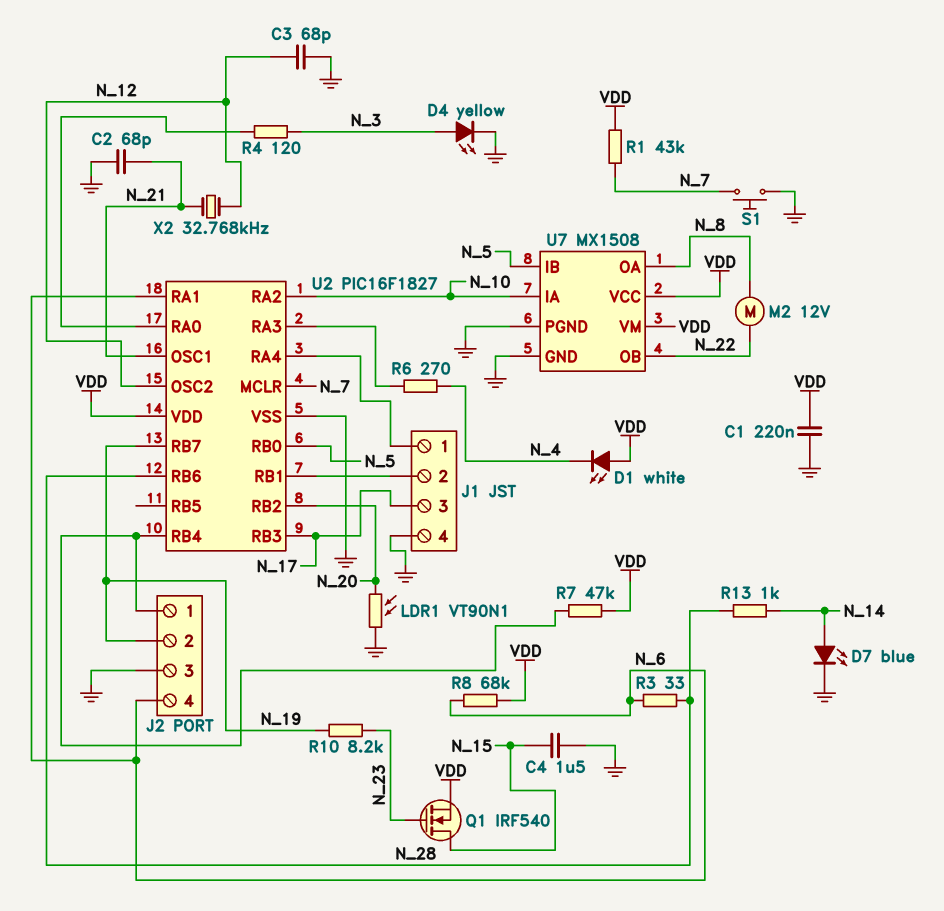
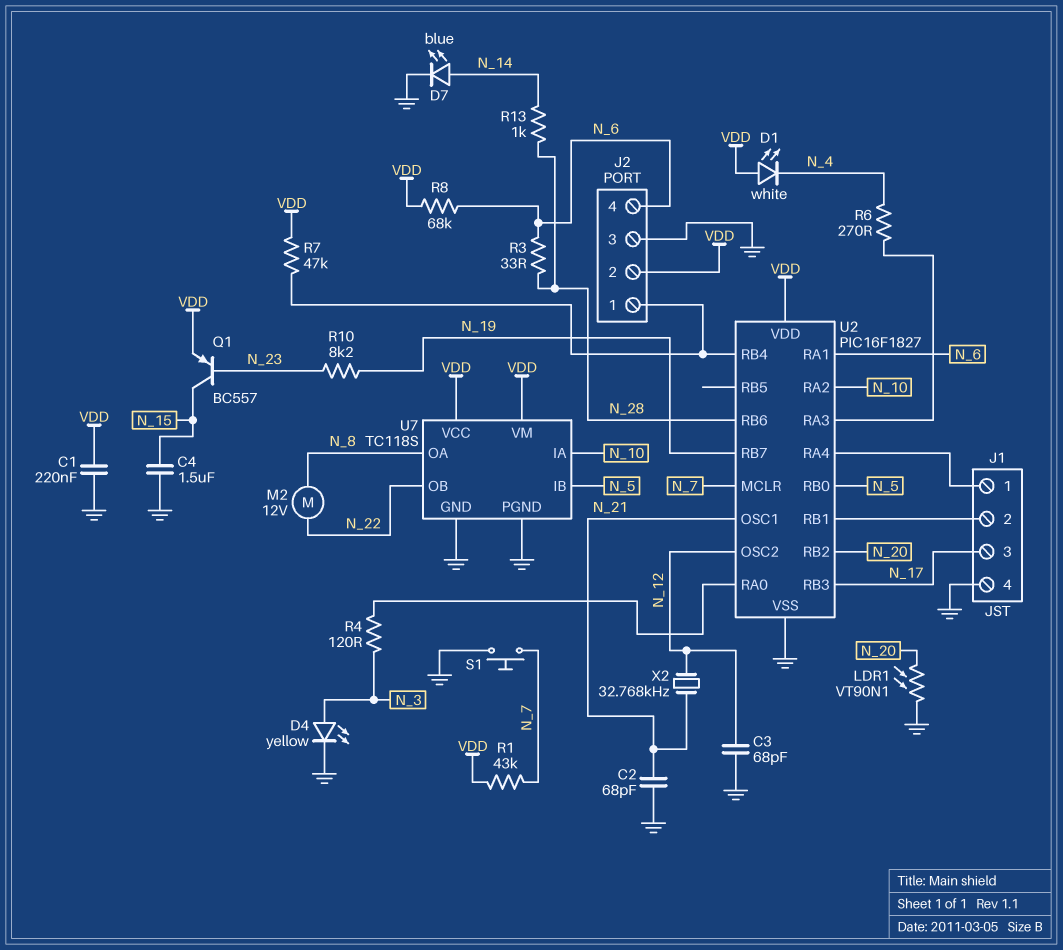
J2 pin 2: N_19 -> VDD
Q1: NMOS IRF540 (G N_23, D N_15, S VDD) -> PNP BC557 (B N_23, C N_15, E VDD)
U7: MX1508 -> TC118S

